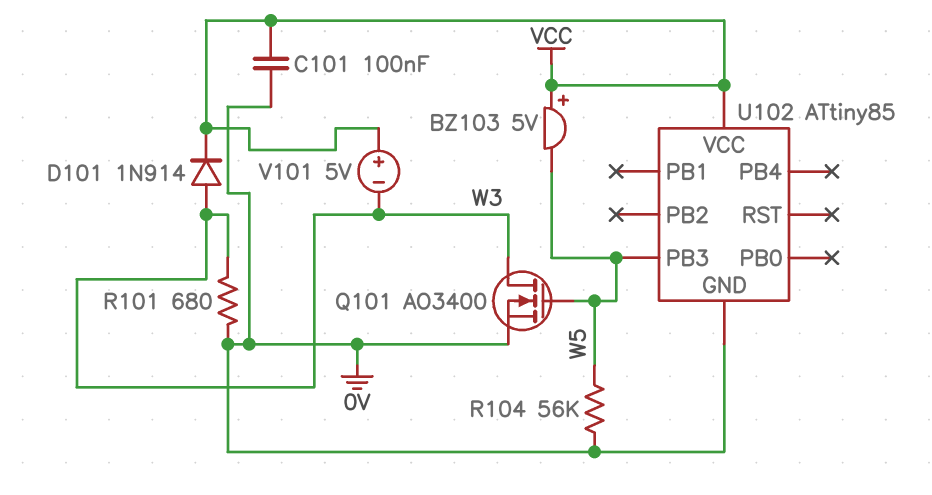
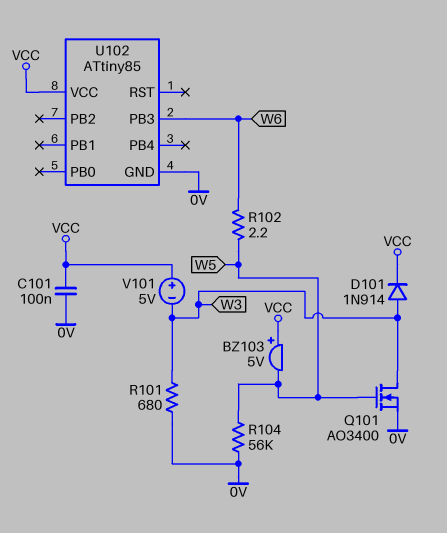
R102: none -> 2.2 (W5, W6)
U102 pin PB3: W5 -> W6

